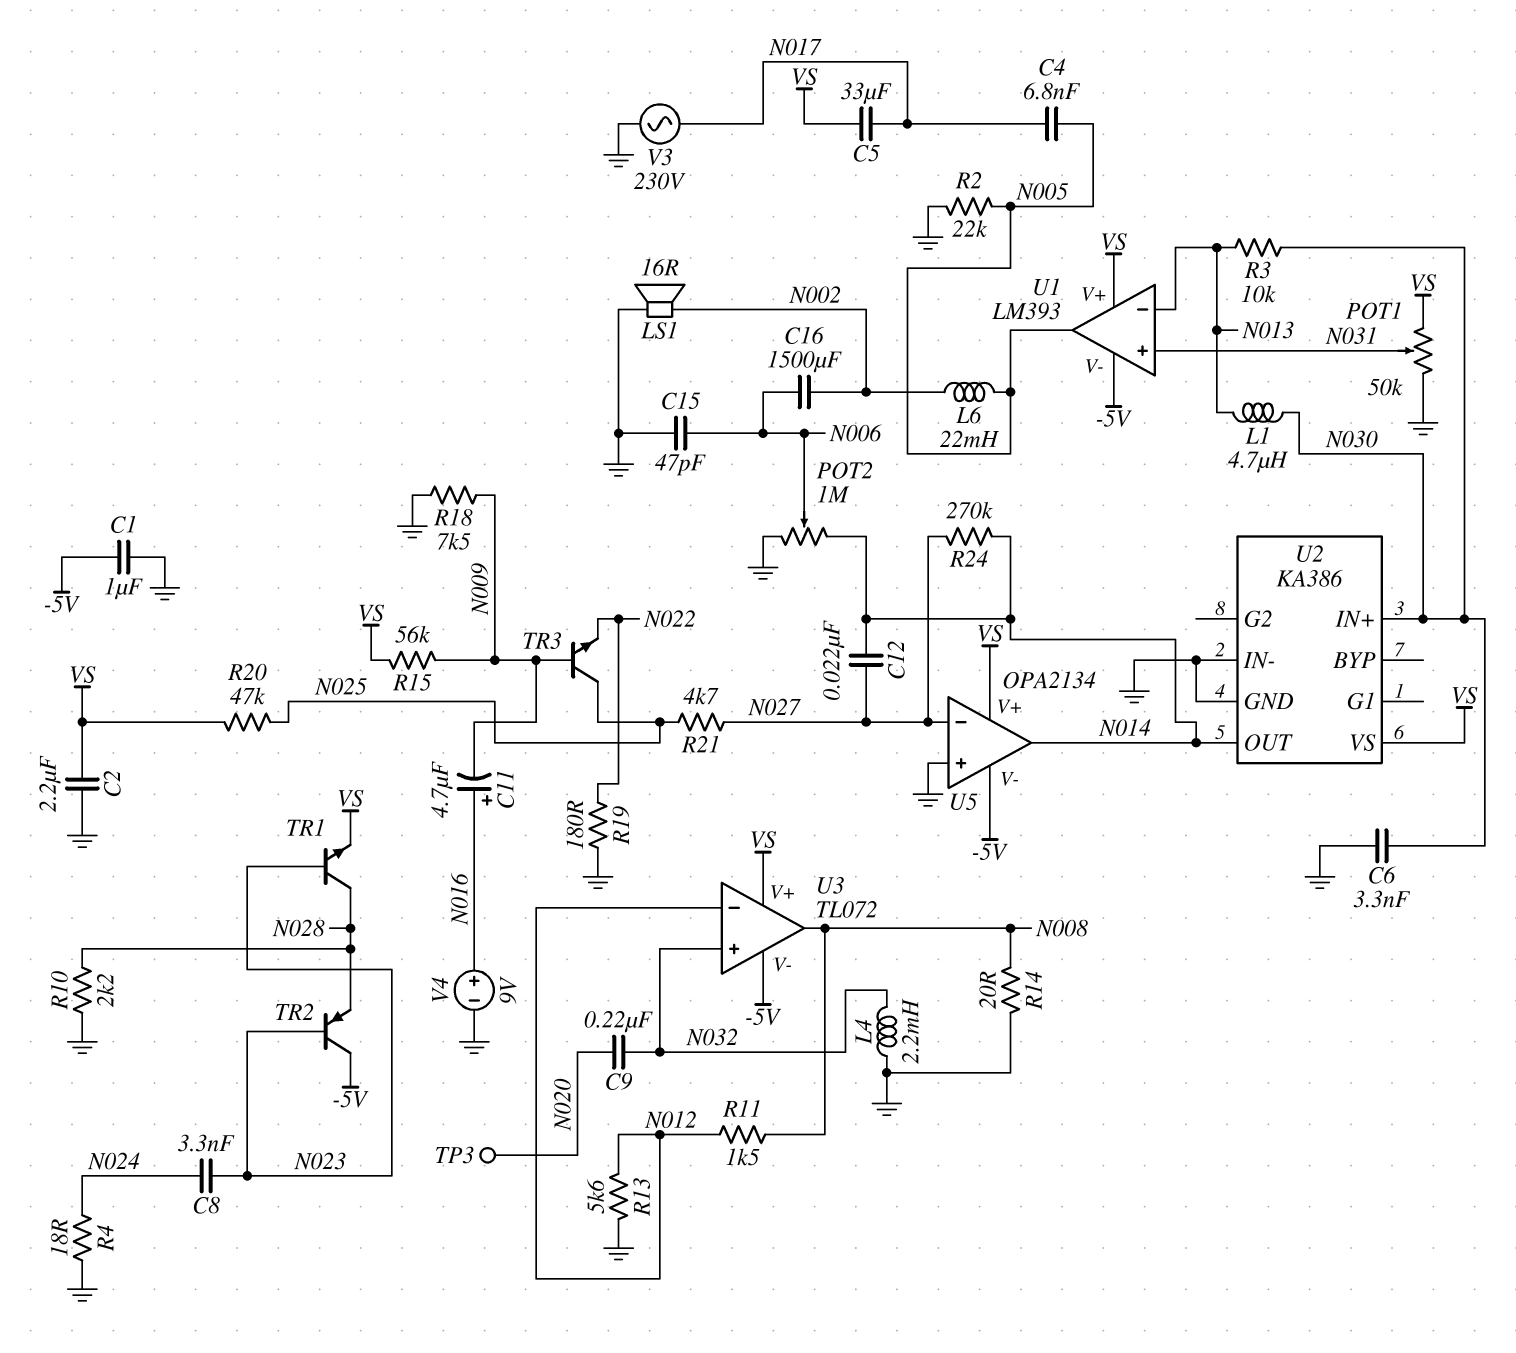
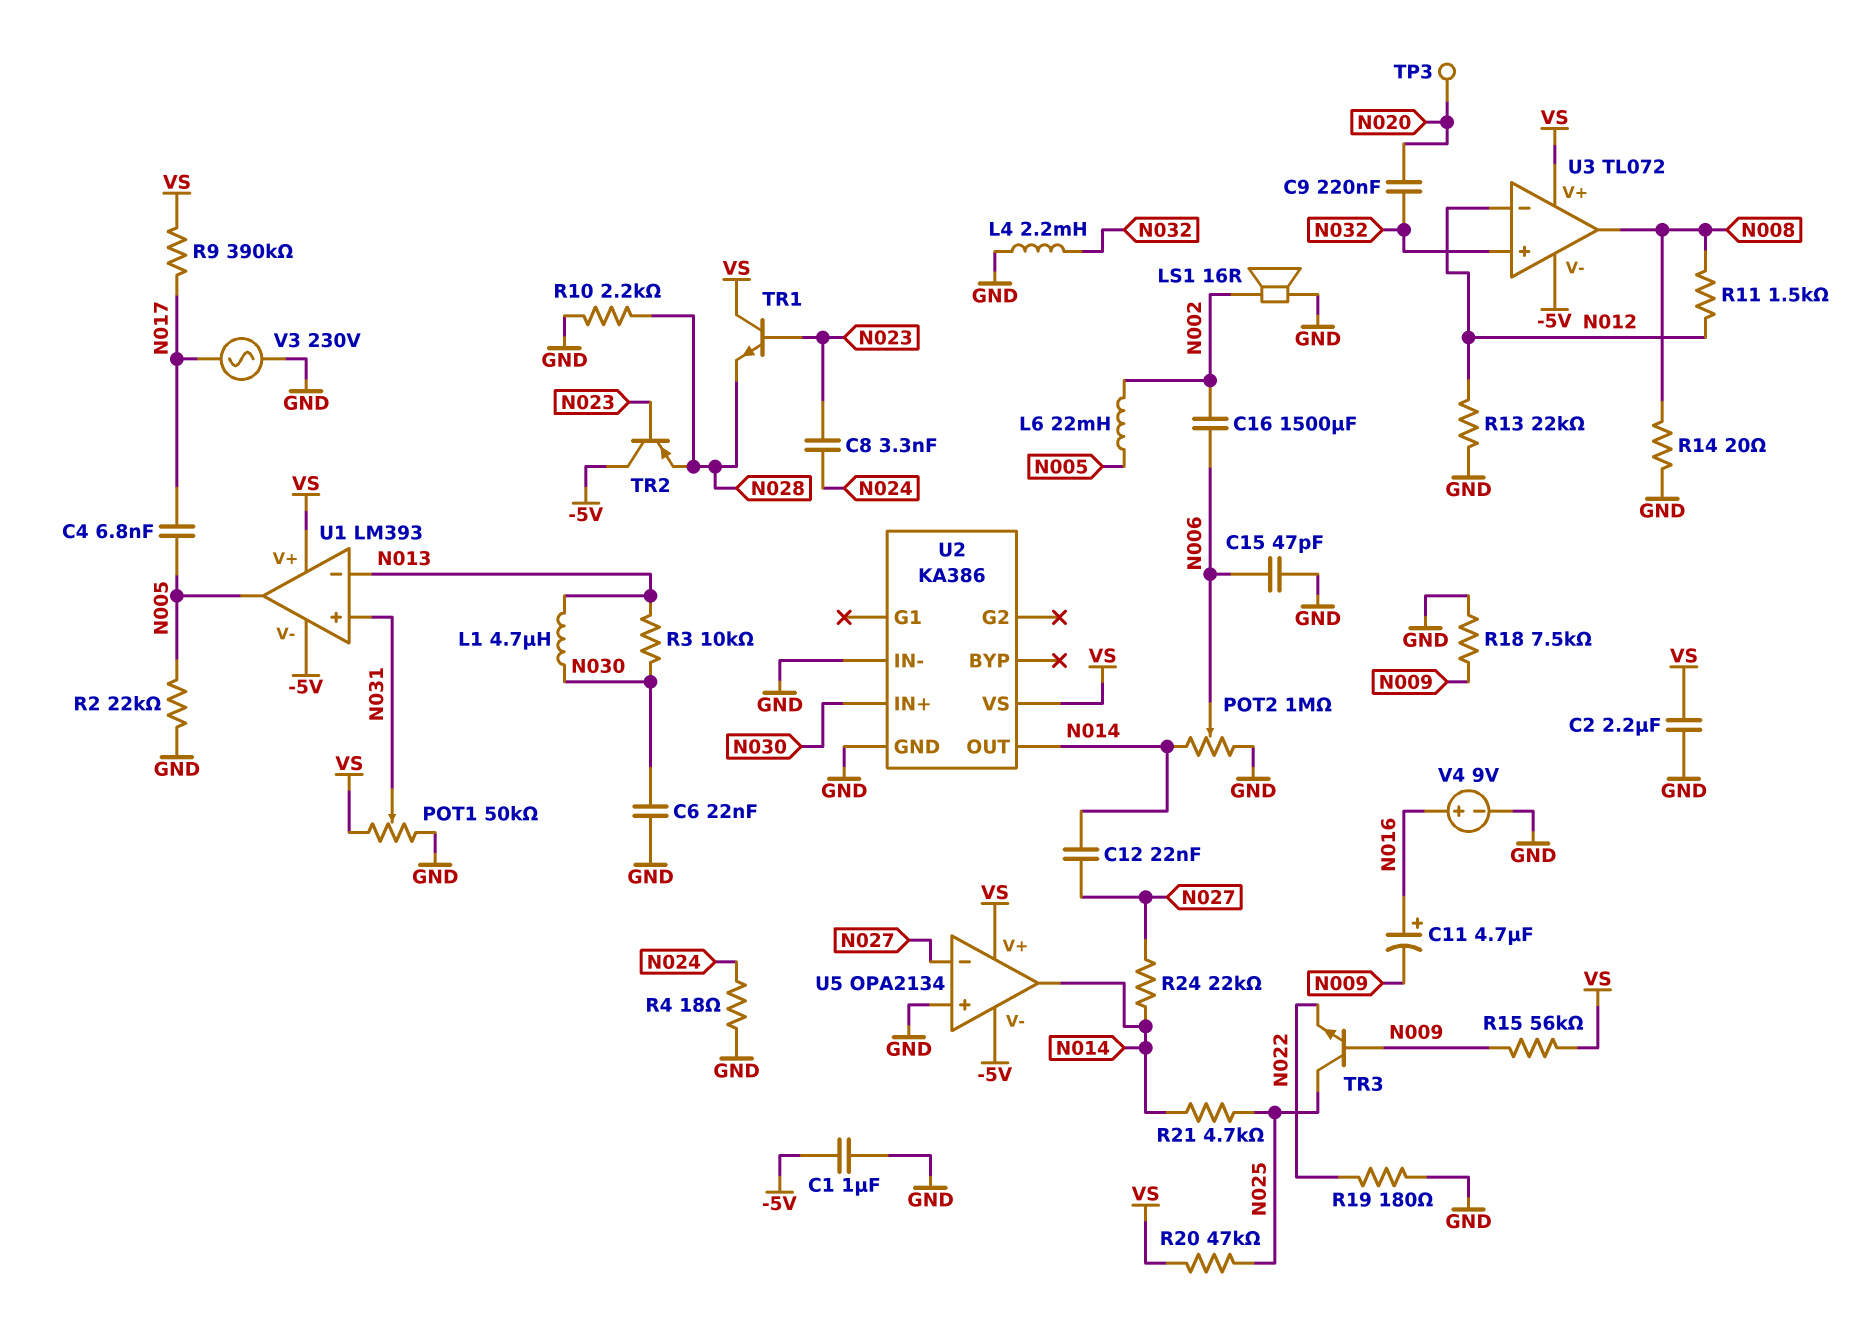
C5: 33uF (N017, VS) -> none
C6: 3.3nF (GND, N030) -> 22nF (GND, N030)
R9: none -> 390k (N017, VS)
R13: 5.6k (GND, N012) -> 22k (GND, N012)
R21: 4.7k (N025, N027) -> 4.7k (N014, N025)
R24: 270k (N014, N027) -> 22k (N014, N027)
TR1: NPN (B N023, C N028, E VS) -> NPN (B N023, C VS, E N028)

